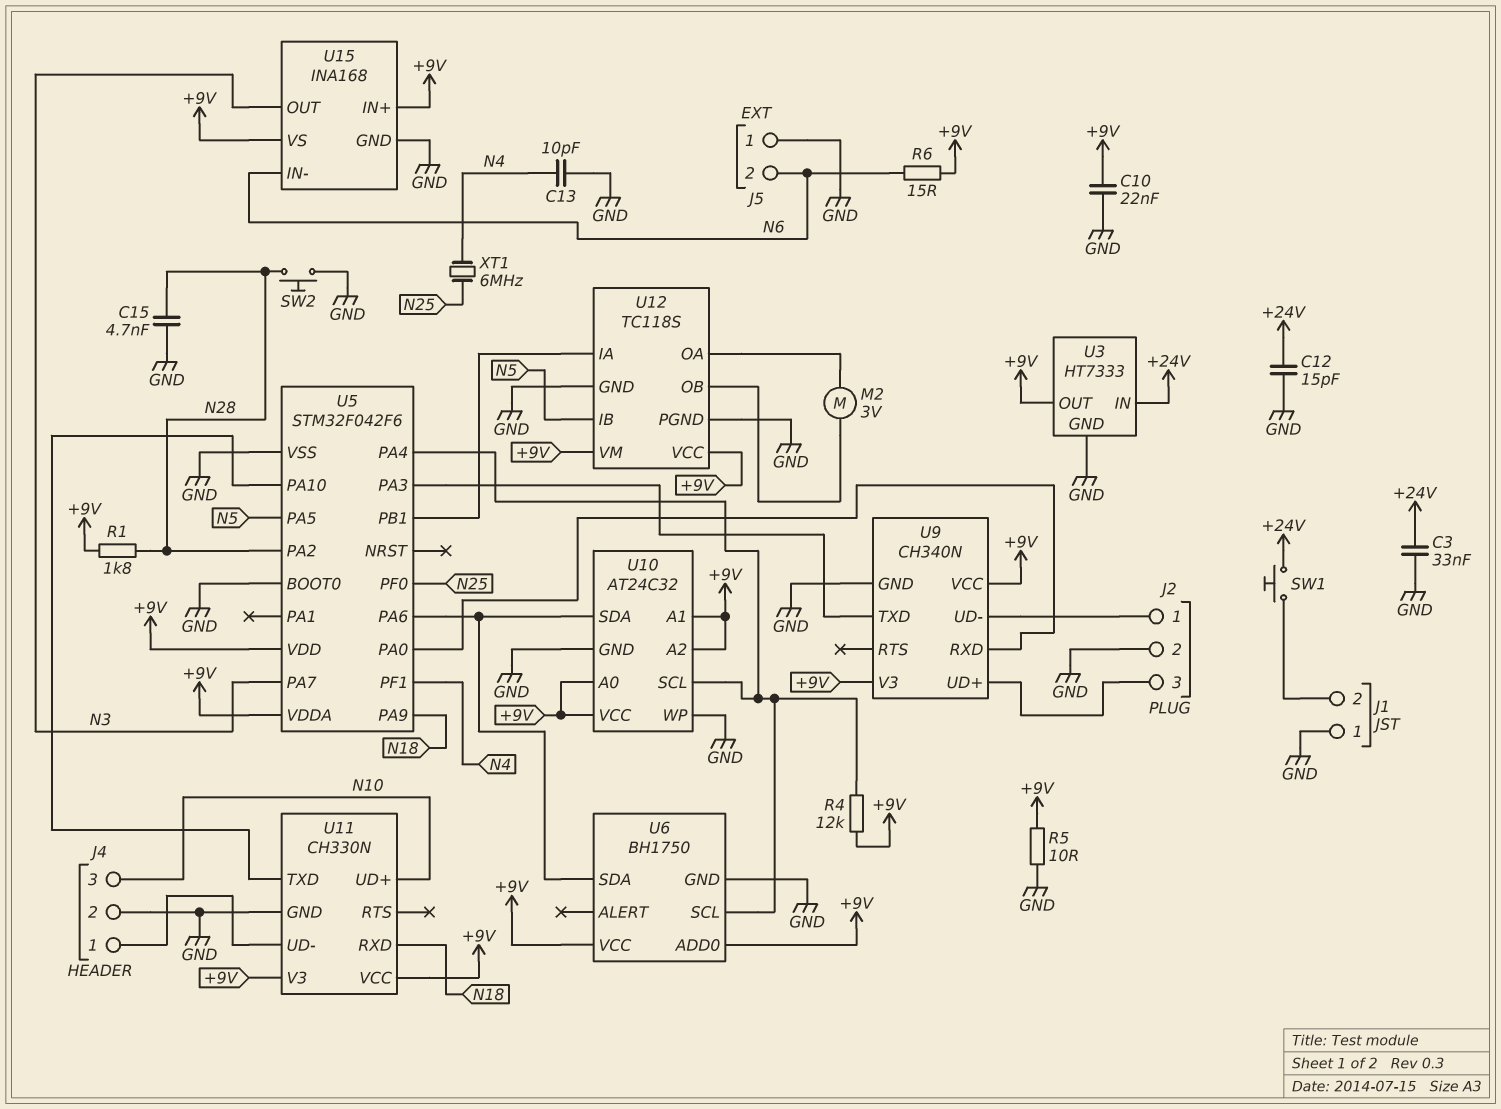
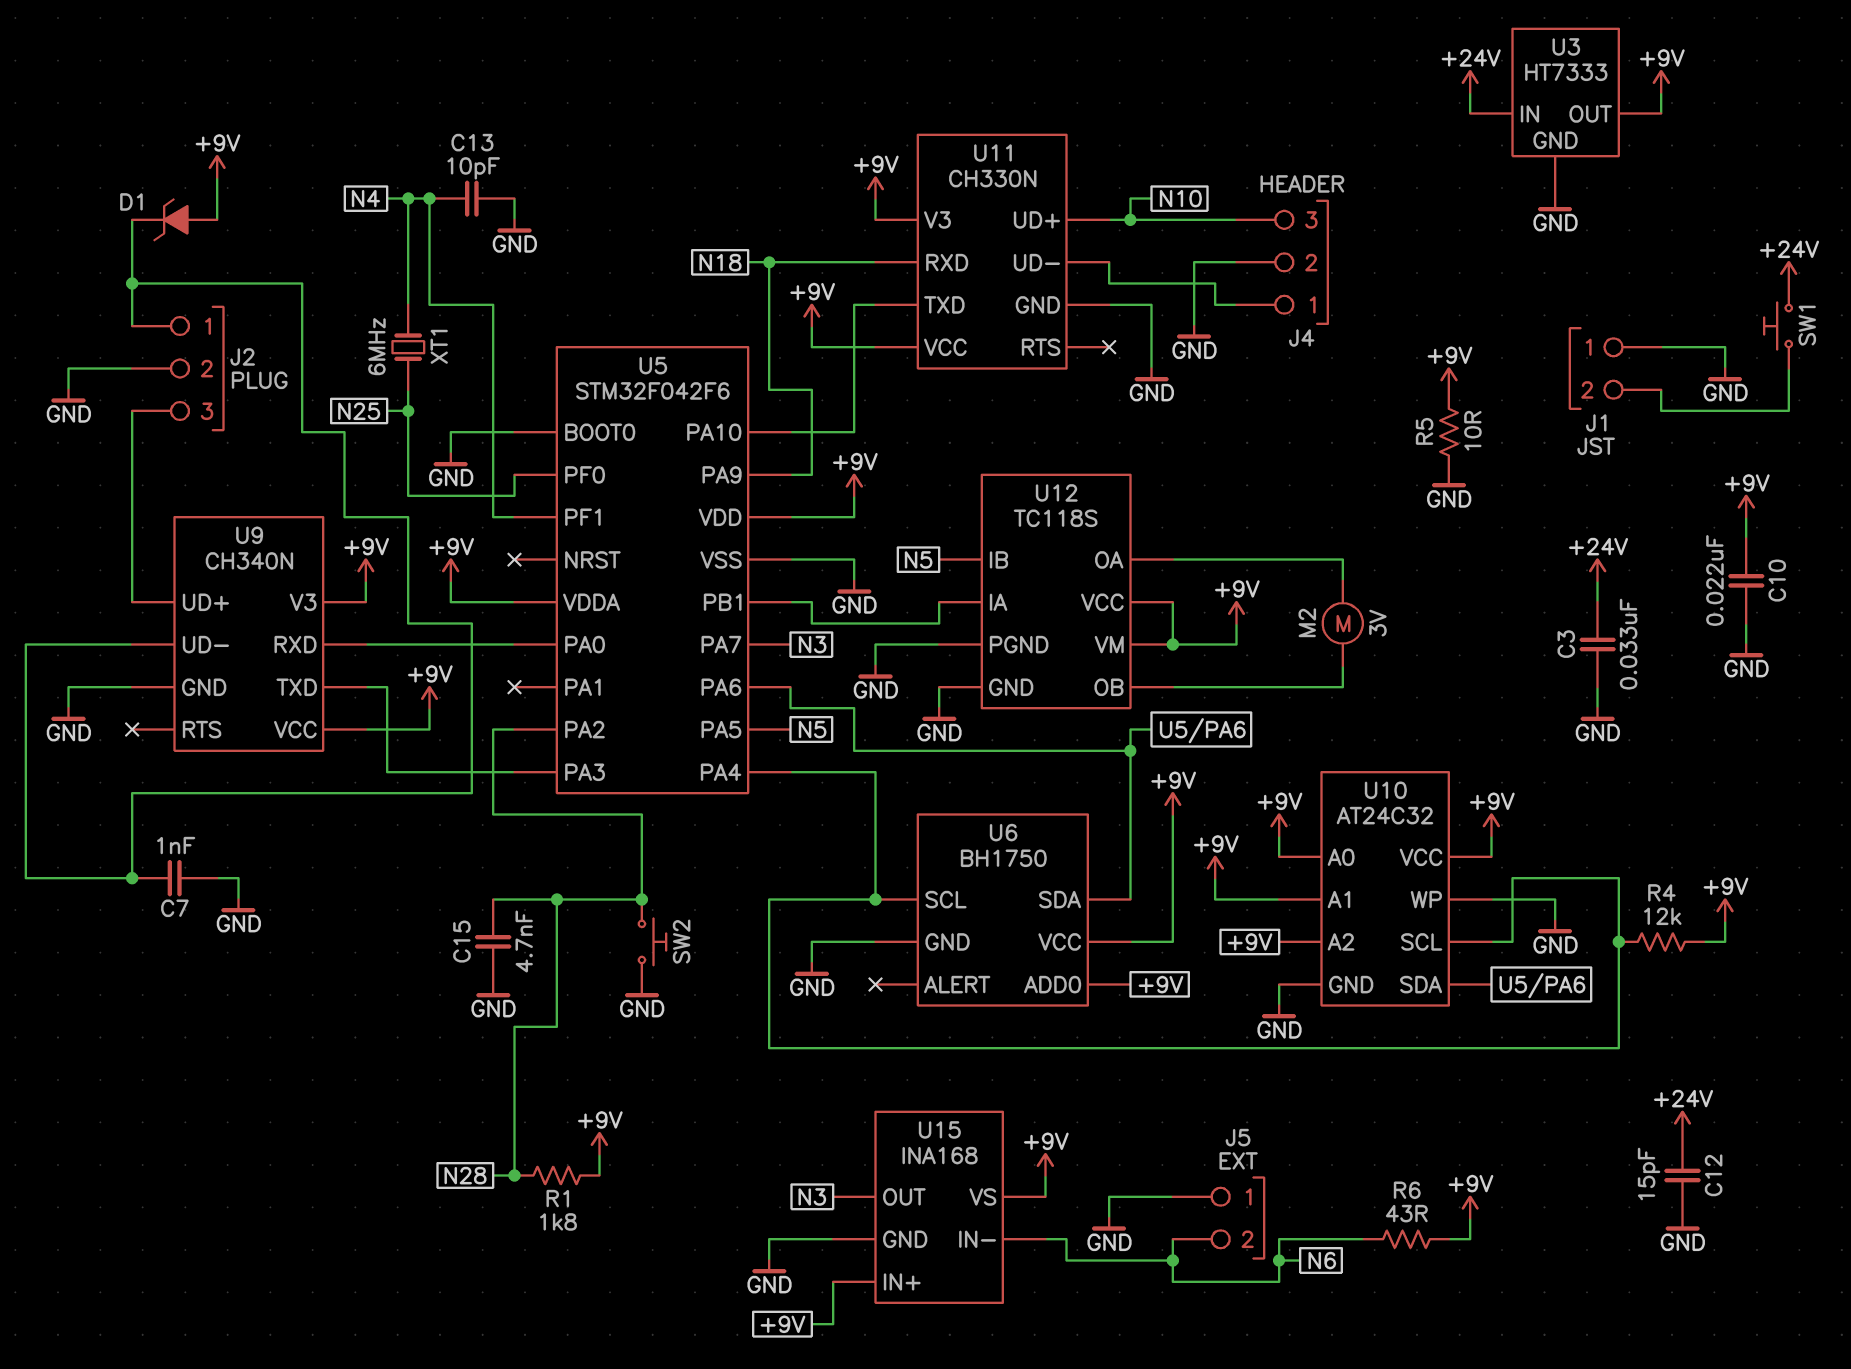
C7: none -> 1nF (GND, J2/1)
D1: none -> zener (A +9V, K J2/1)
R6: 15 (+9V, N6) -> 43 (+9V, N6)

